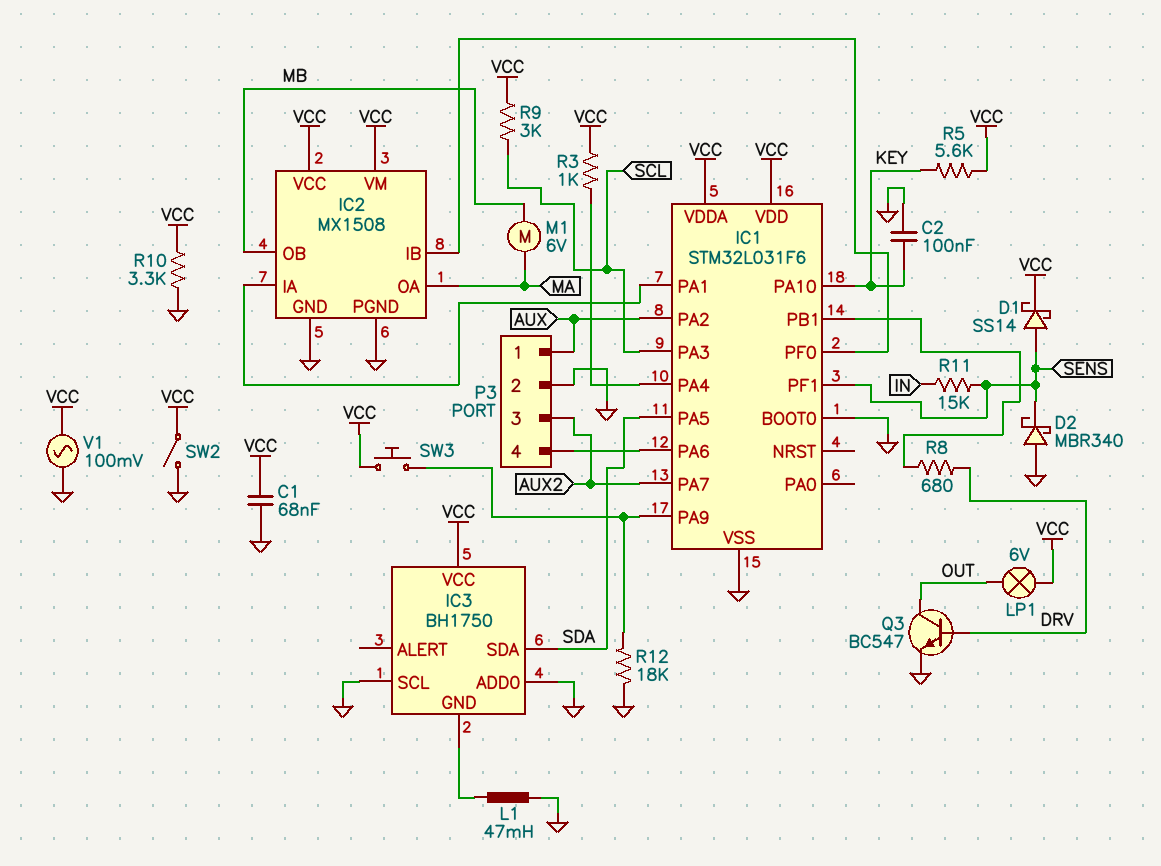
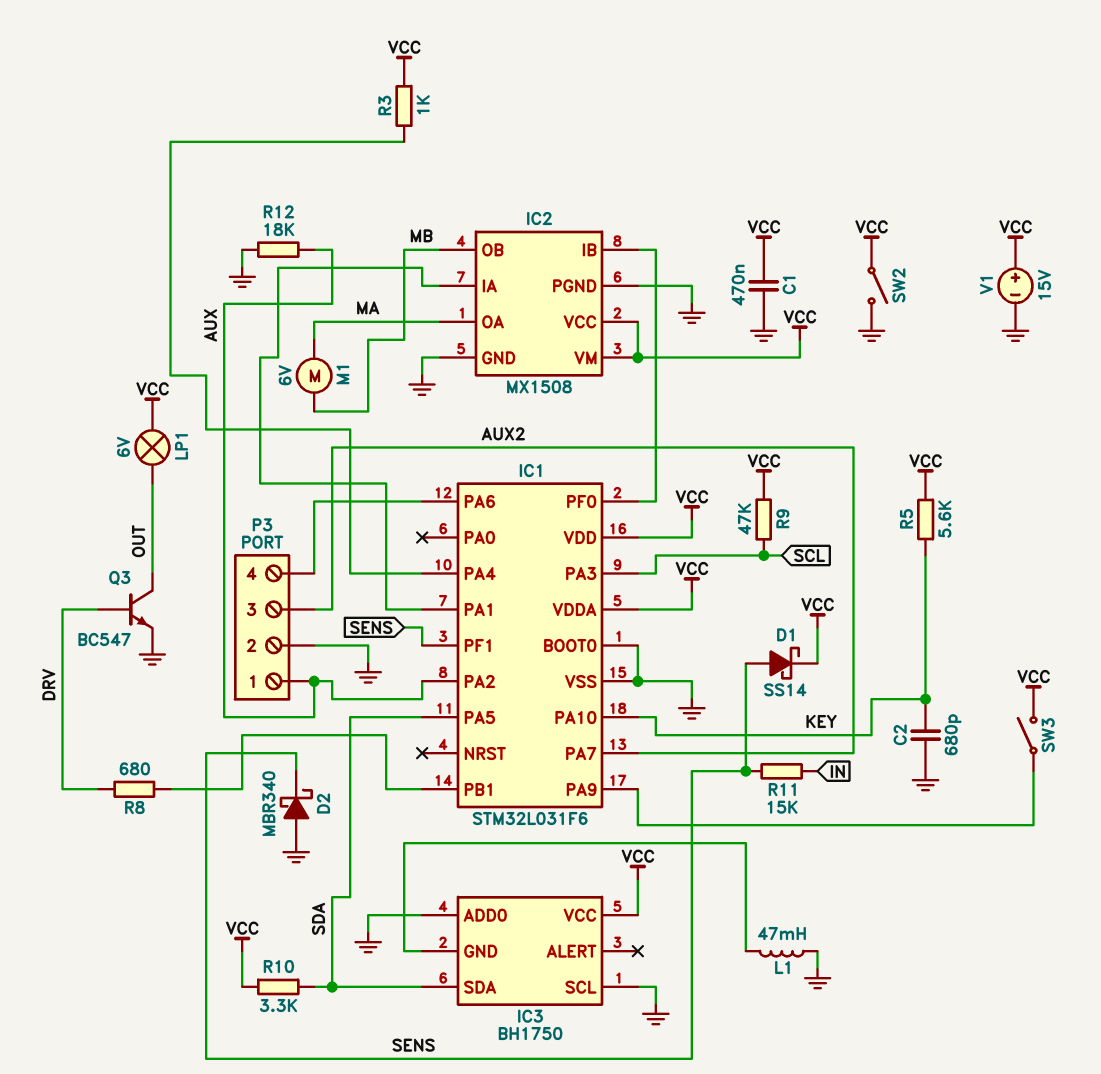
C1: 68nF (GND, VCC) -> 470nF (GND, VCC)
C2: 100nF (GND, KEY) -> 680pF (GND, KEY)
R9: 3k (SCL, VCC) -> 47k (SCL, VCC)
R10: 3.3k (GND, VCC) -> 3.3k (SDA, VCC)
R12: 18k (GND, IC1/PA9) -> 18k (AUX, GND)
SW3: button (IC1/PA9, VCC) -> switch (IC1/PA9, VCC)
V1: AC 100mV (GND, VCC) -> 15V (plus VCC, minus GND)

